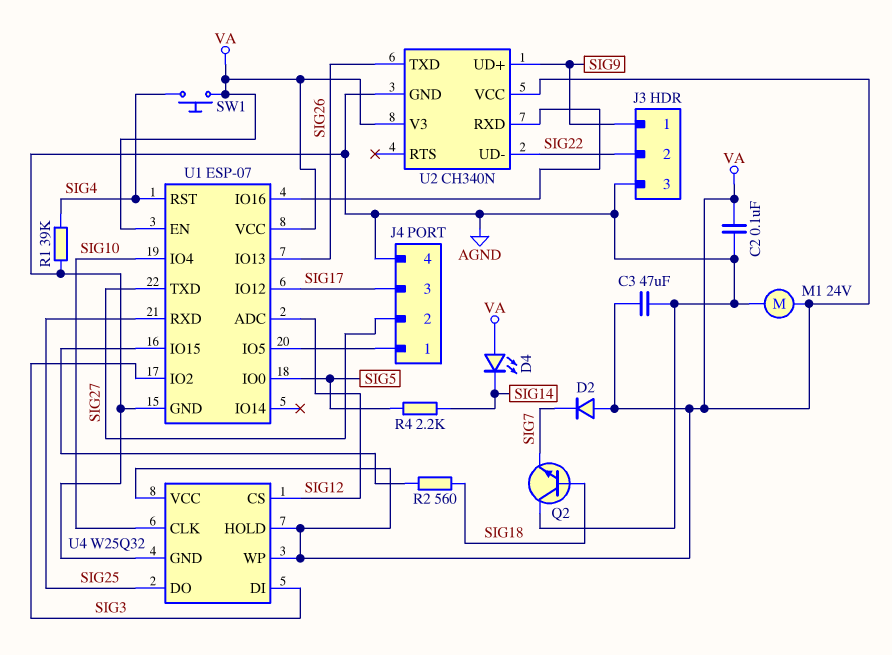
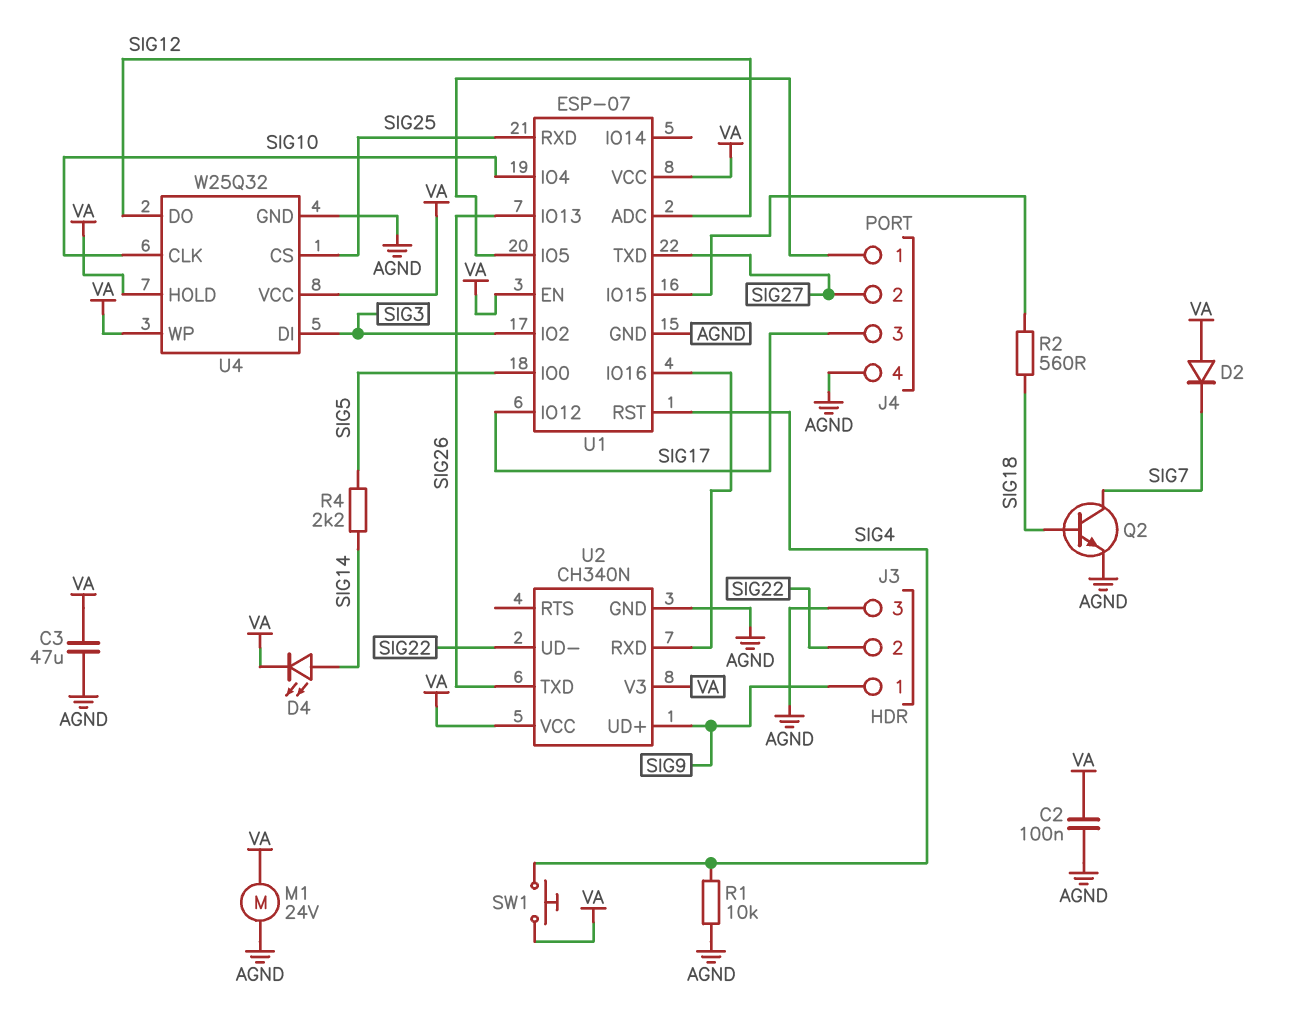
D4: LED (A VA, K SIG14) -> LED (A SIG14, K VA)
Q2: NPN (B SIG18, C AGND, E SIG7) -> NPN (B SIG18, C SIG7, E AGND)
R1: 39k (AGND, SIG4) -> 10k (AGND, SIG4)
U4 pin CS: SIG12 -> SIG25
U4 pin DO: SIG25 -> SIG12

